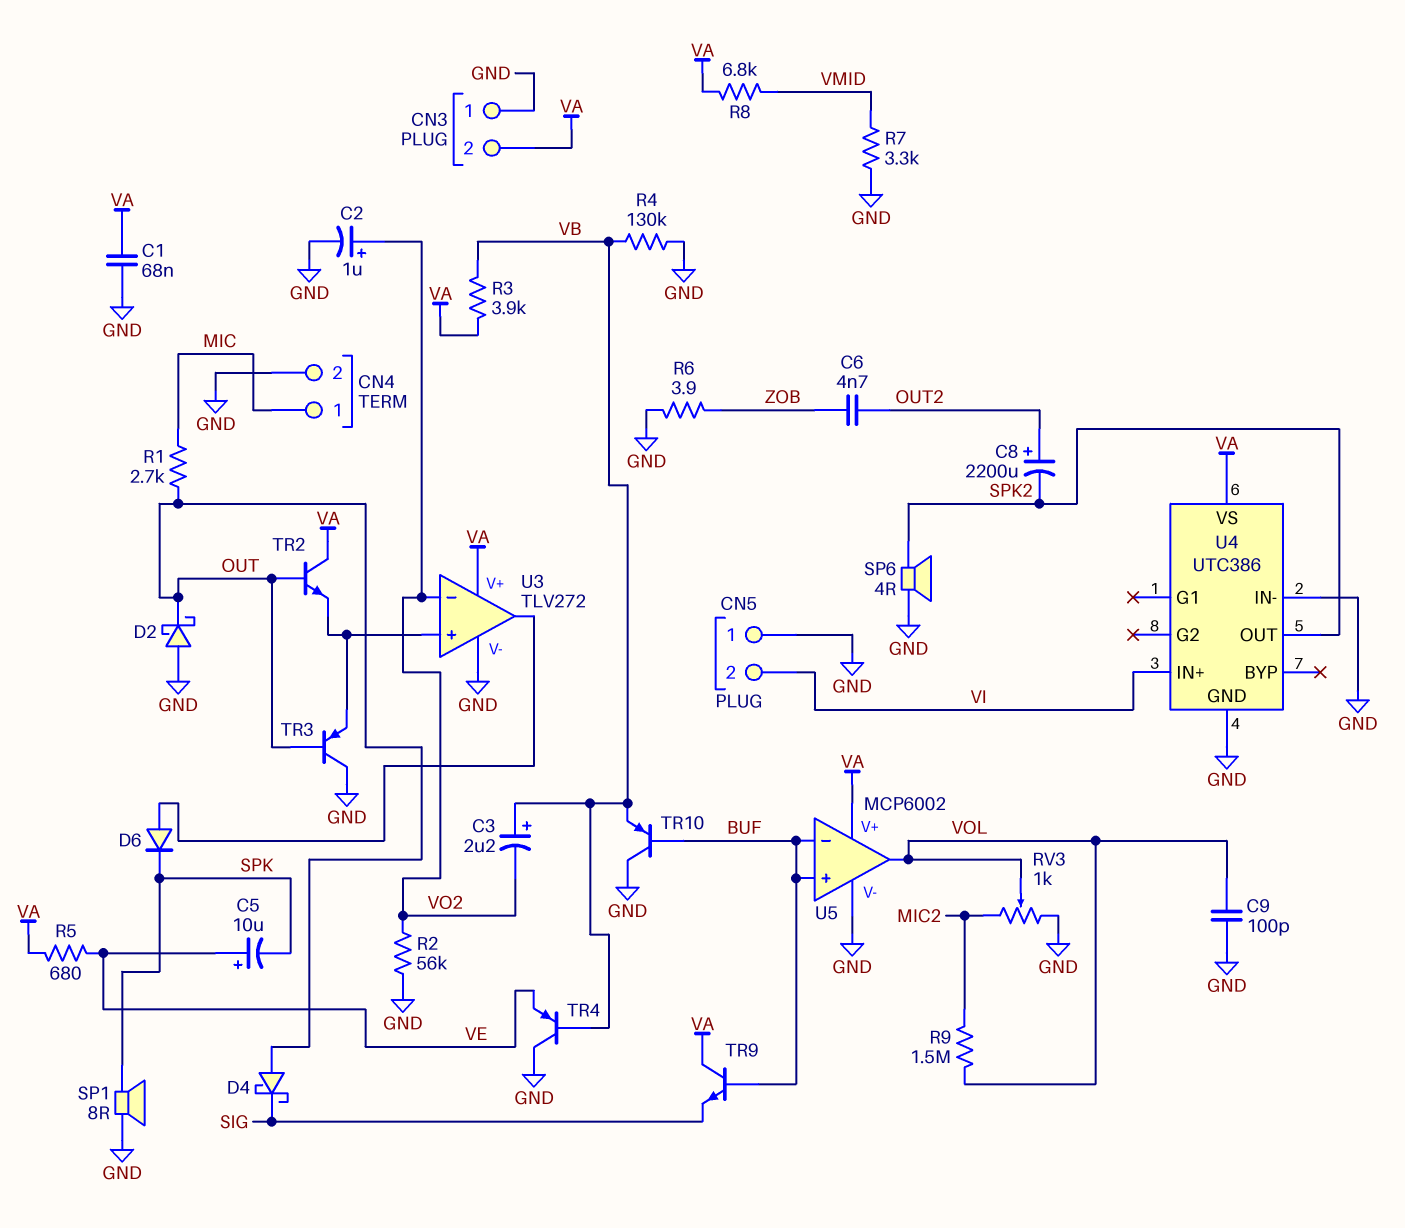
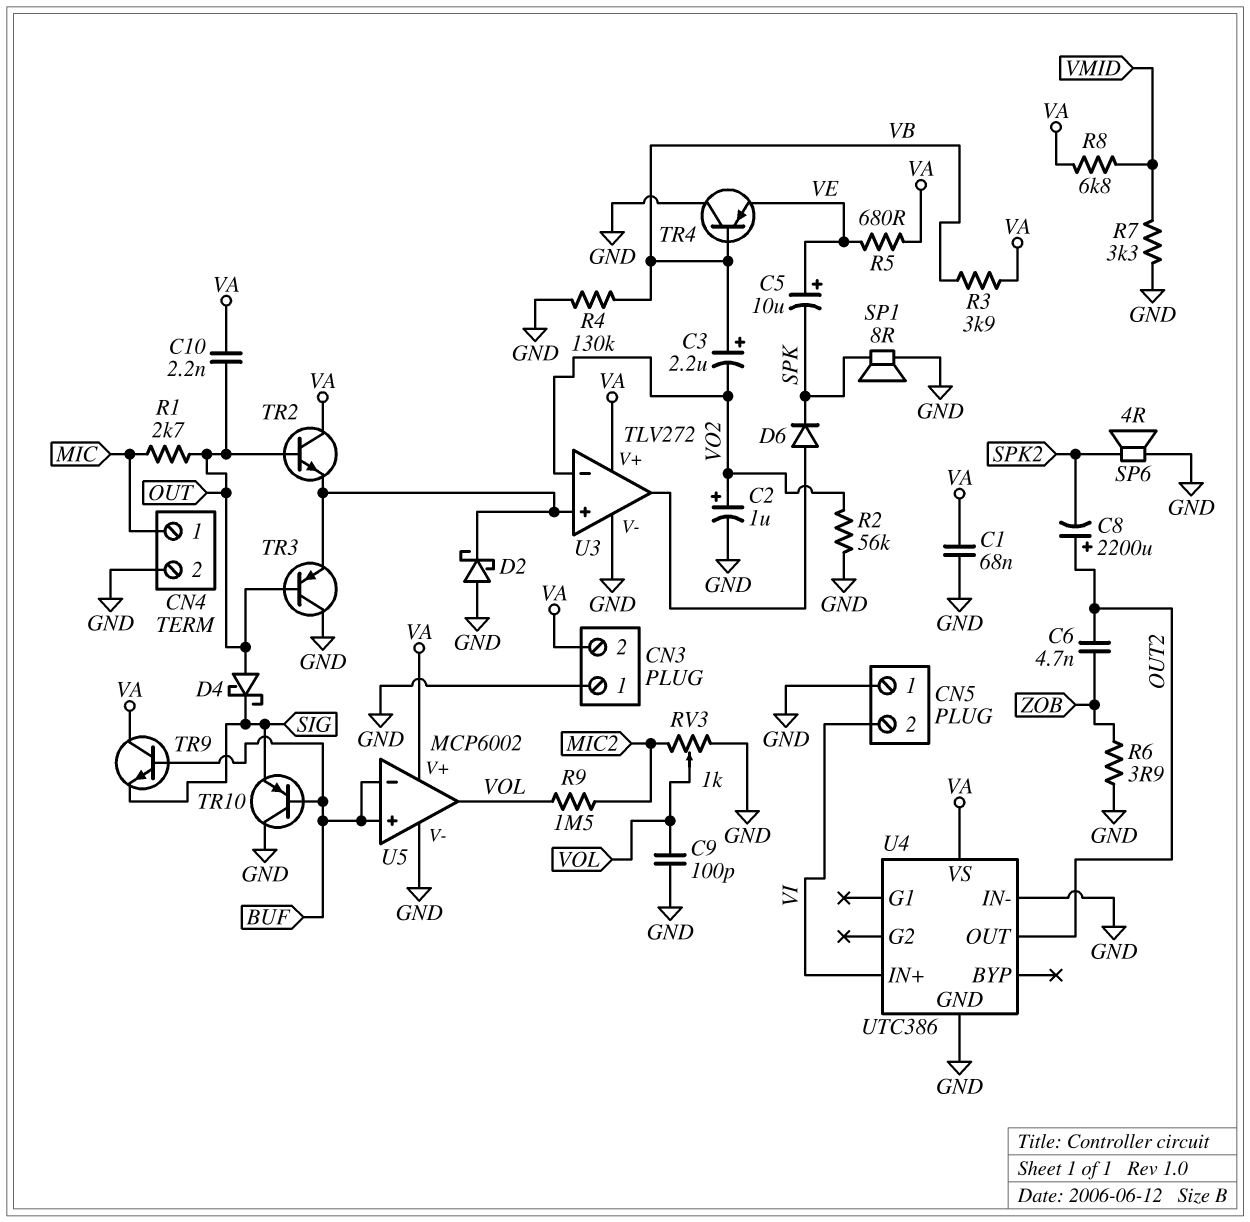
C10: none -> 2.2nF (OUT, VA)
D2: schottky (A GND, K OUT) -> schottky (A GND, K U3/in+)
TR10: PNP (B BUF, C GND, E VB) -> PNP (B BUF, C GND, E SIG)
U4 pin OUT: SPK2 -> OUT2

